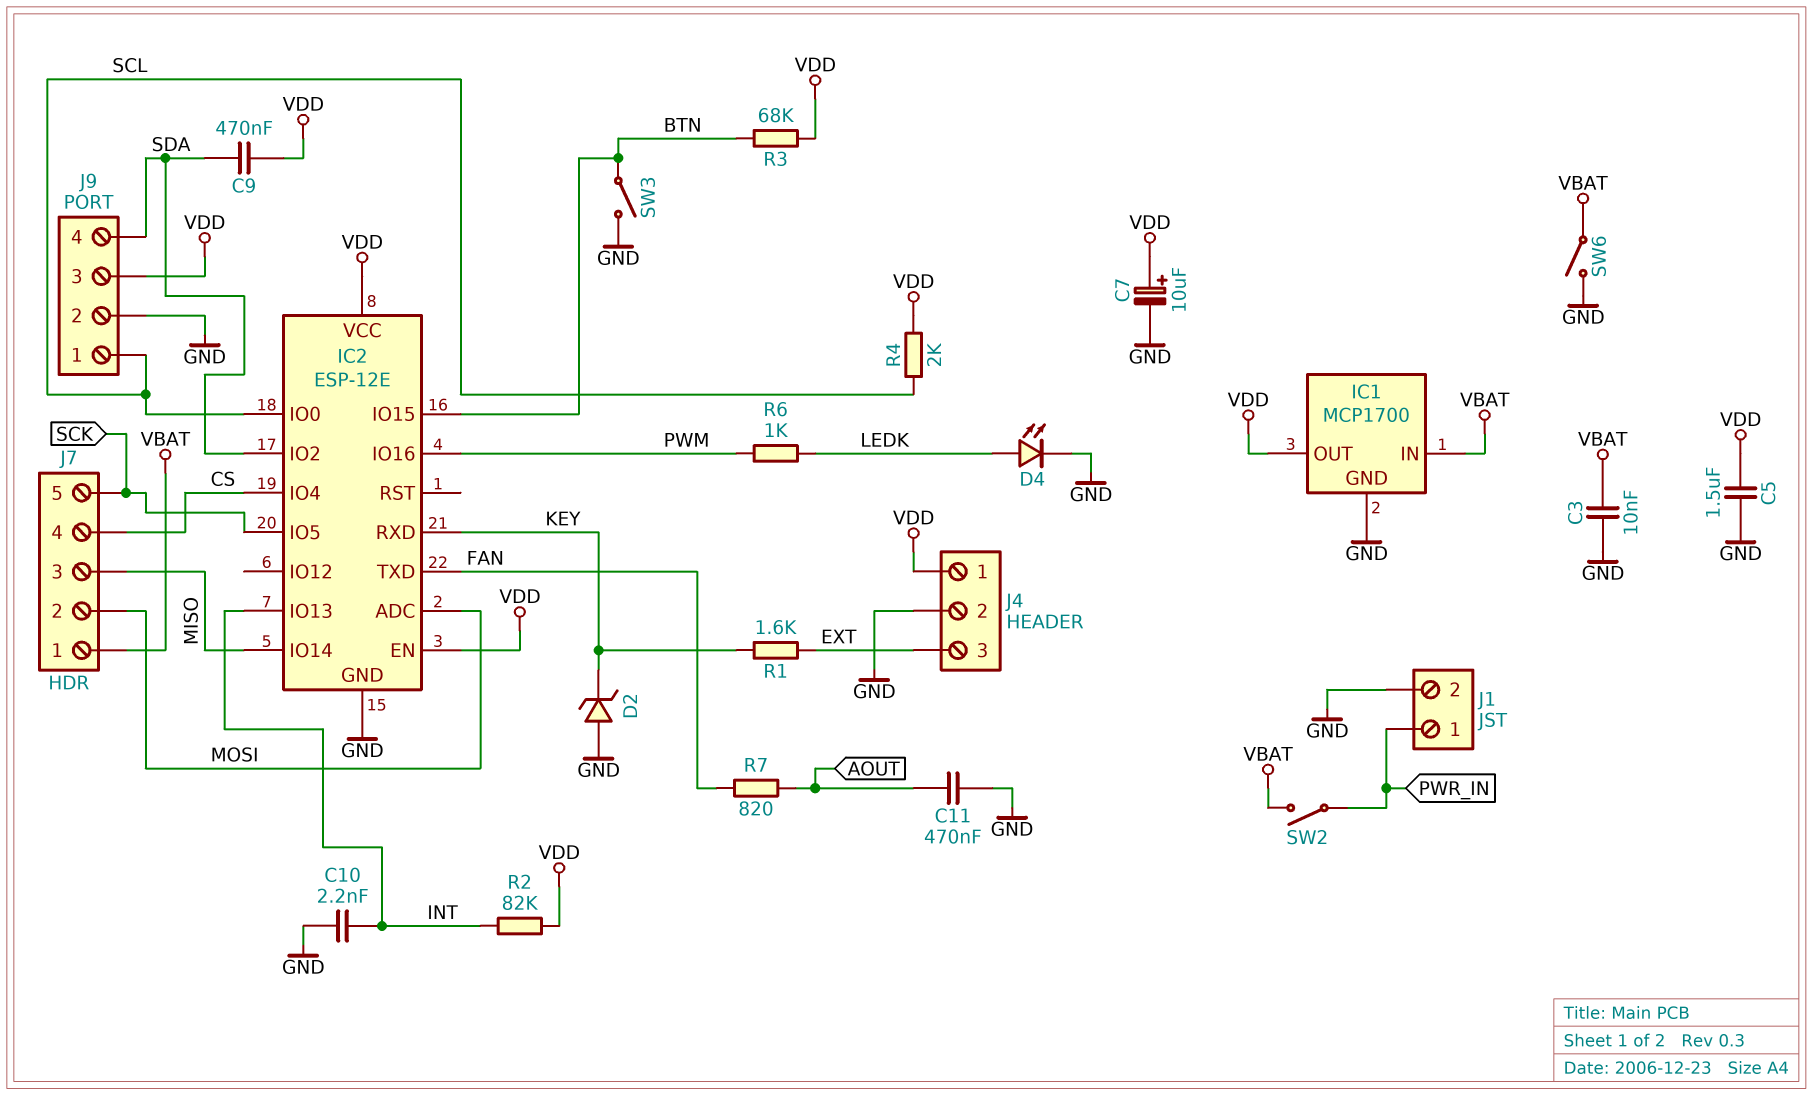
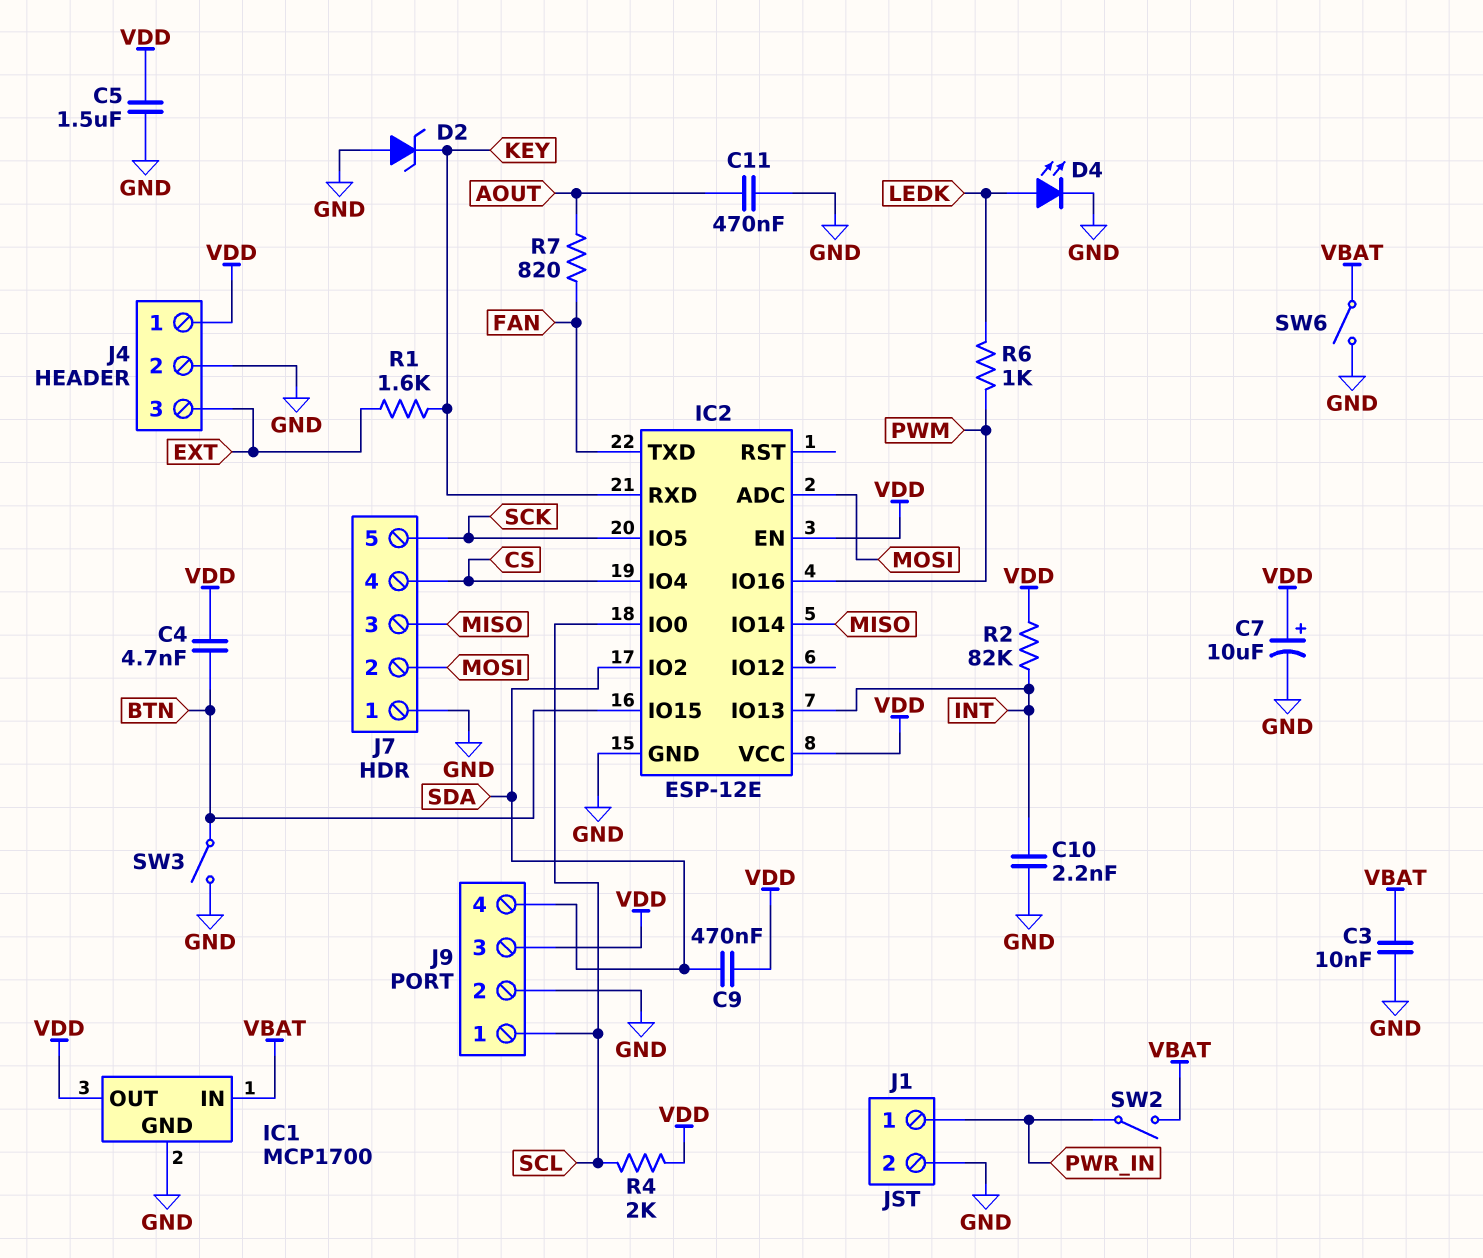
C4: none -> 4.7nF (BTN, VDD)
J7 pin 1: VBAT -> GND
R3: 68k (BTN, VDD) -> none

